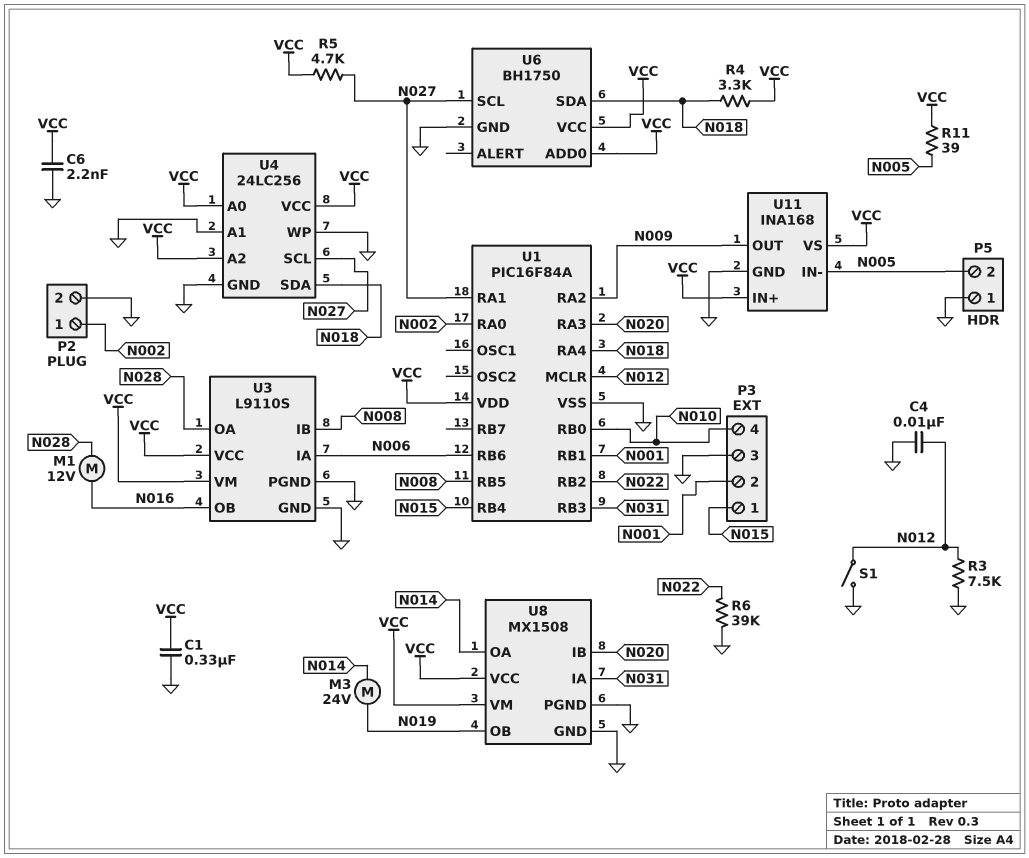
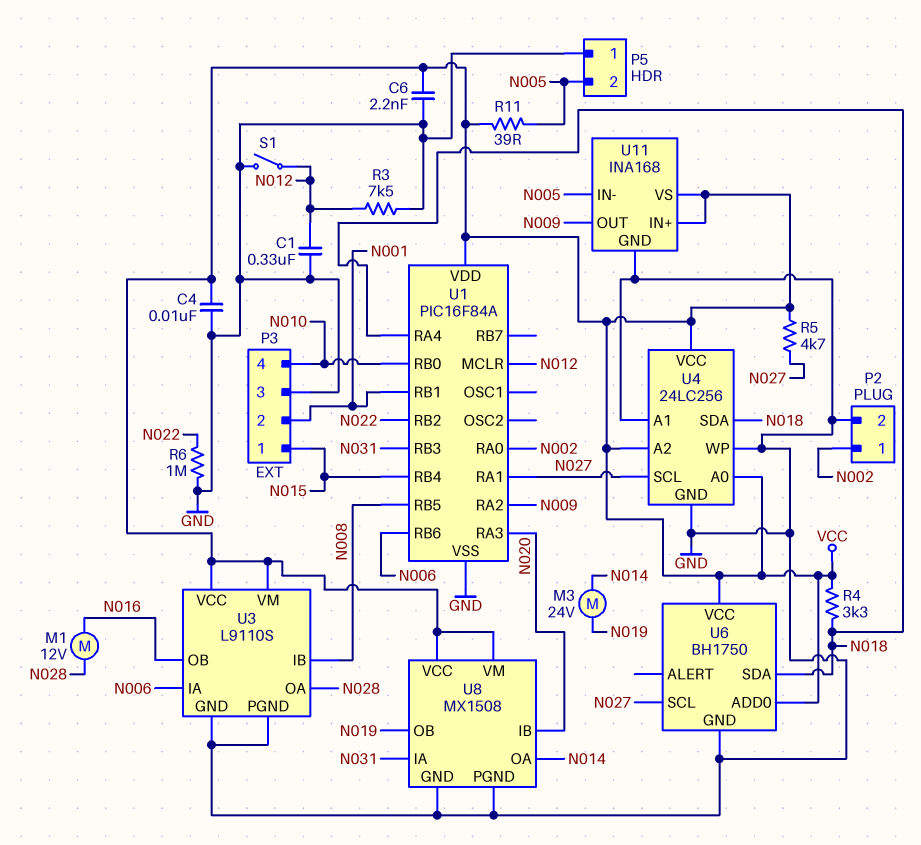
C1: 330nF (GND, VCC) -> 330nF (GND, N012)
C4: 10nF (GND, N012) -> 10nF (GND, VCC)
R6: 39k (GND, N022) -> 1M (GND, N022)

